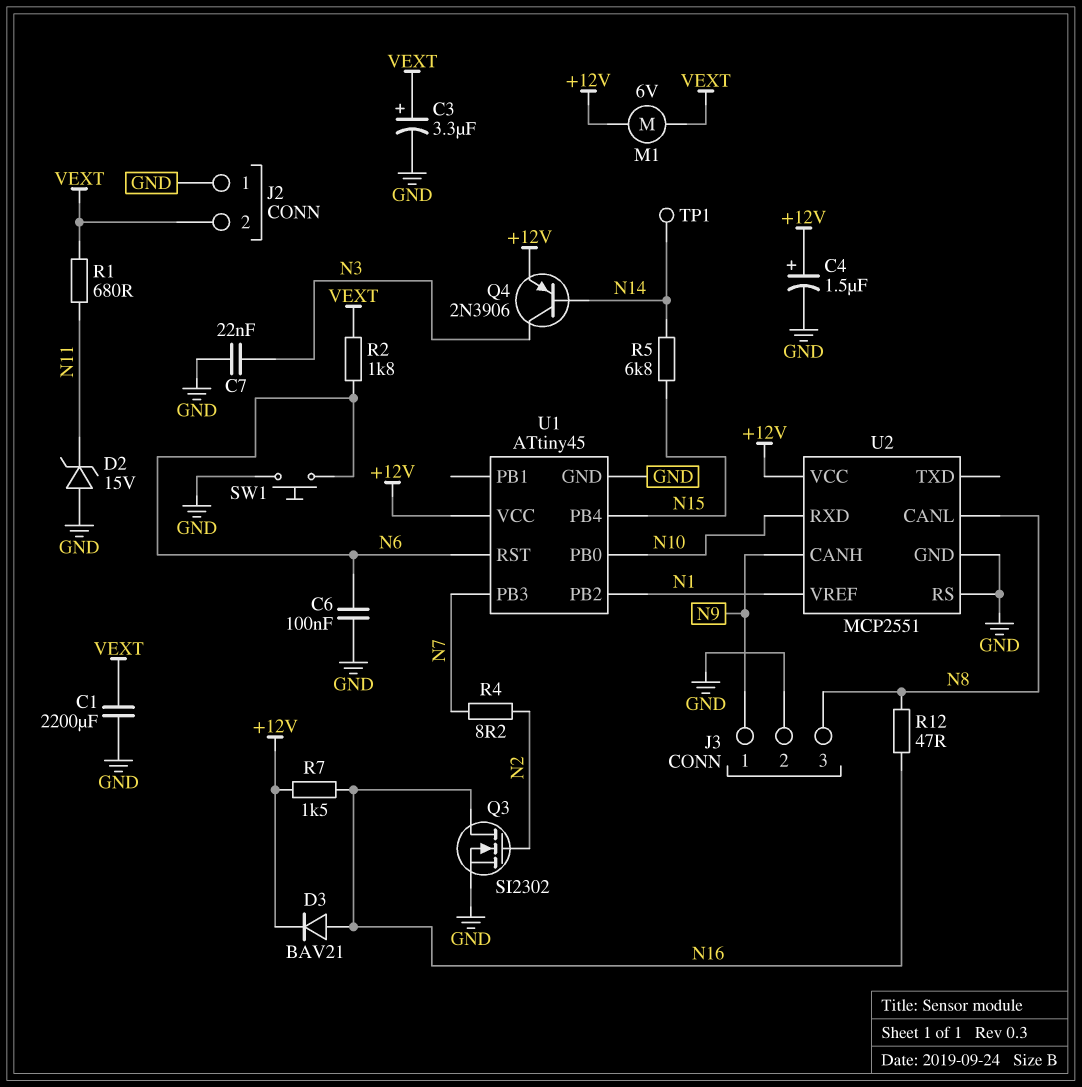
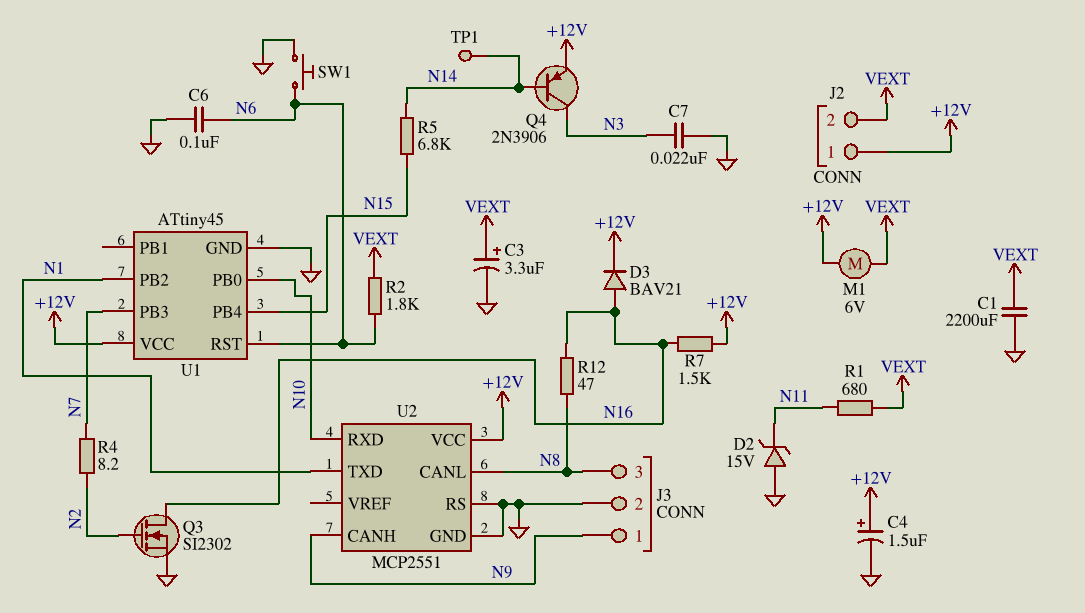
J2 pin 1: GND -> +12V
U2 pin TXD: none -> N1
U2 pin VREF: N1 -> none

